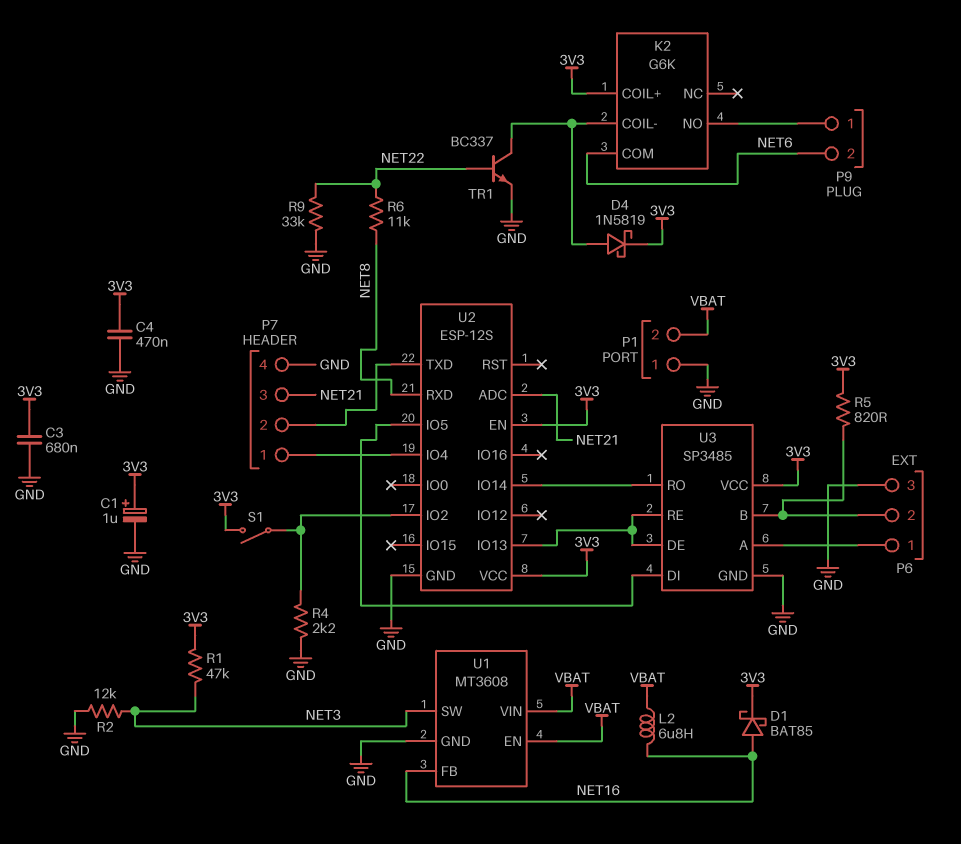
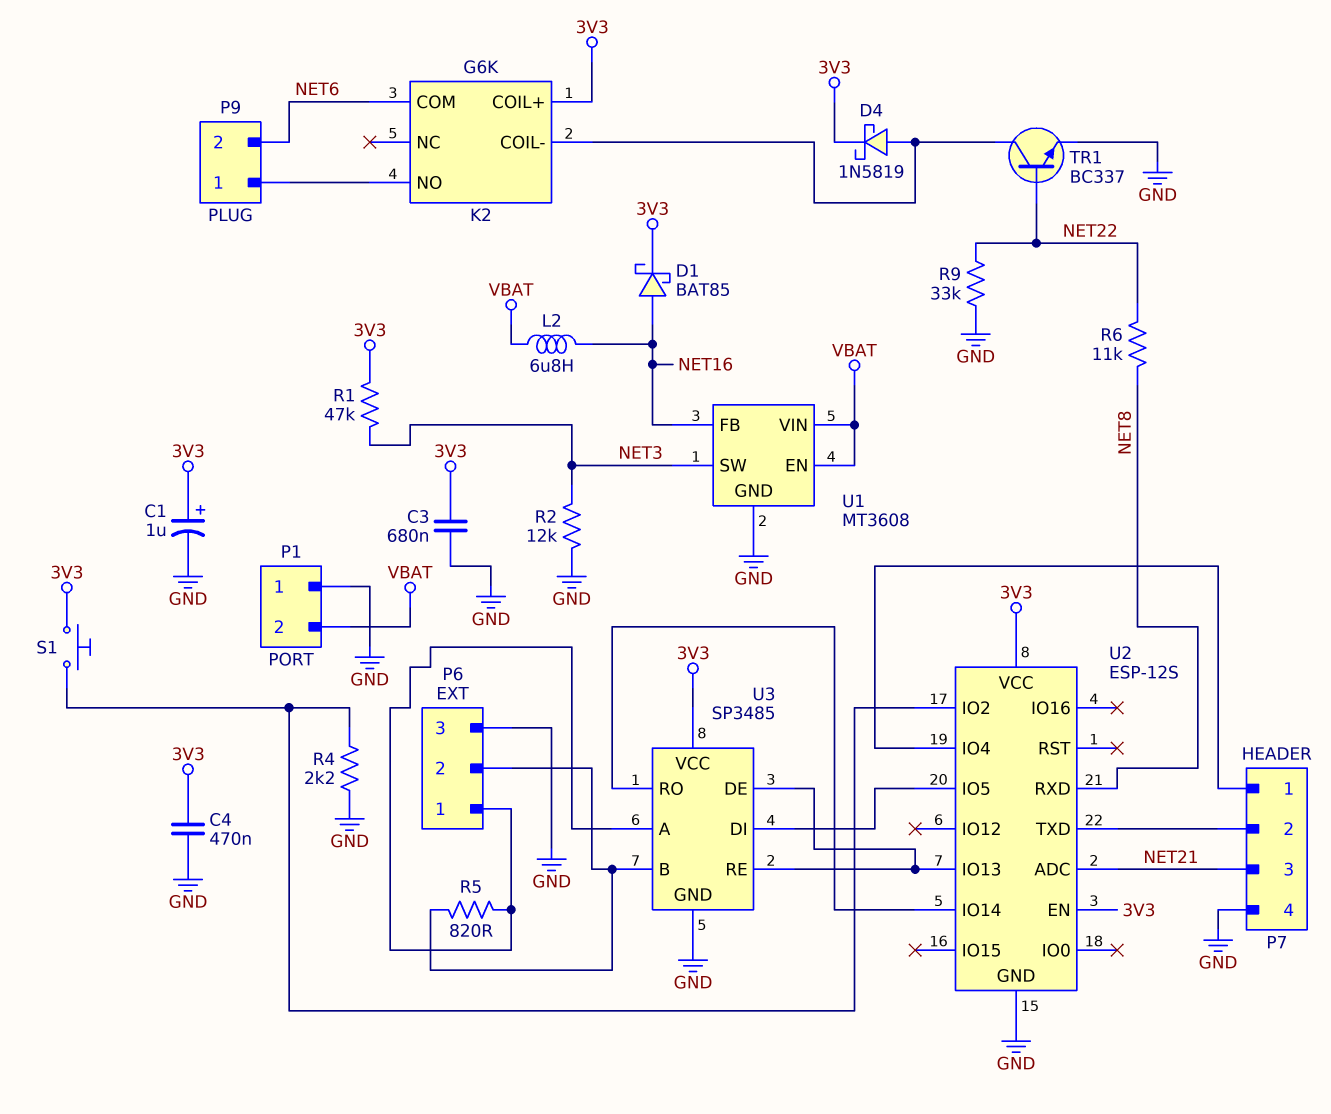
R5: 820 (3V3, P6/2) -> 820 (P6/1, P6/2)
S1: switch (3V3, U2/IO2) -> button (3V3, U2/IO2)

